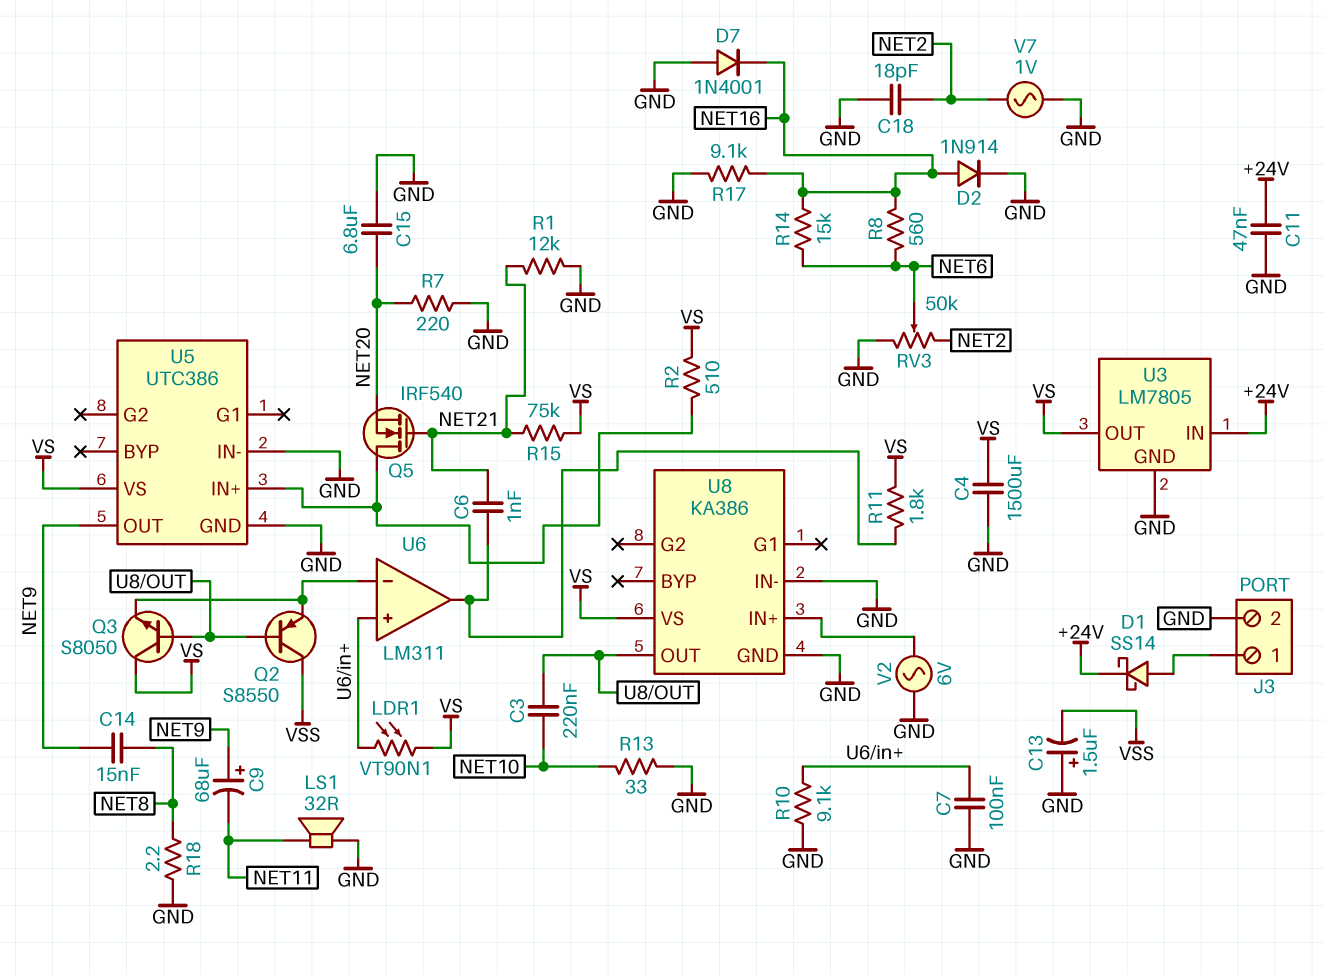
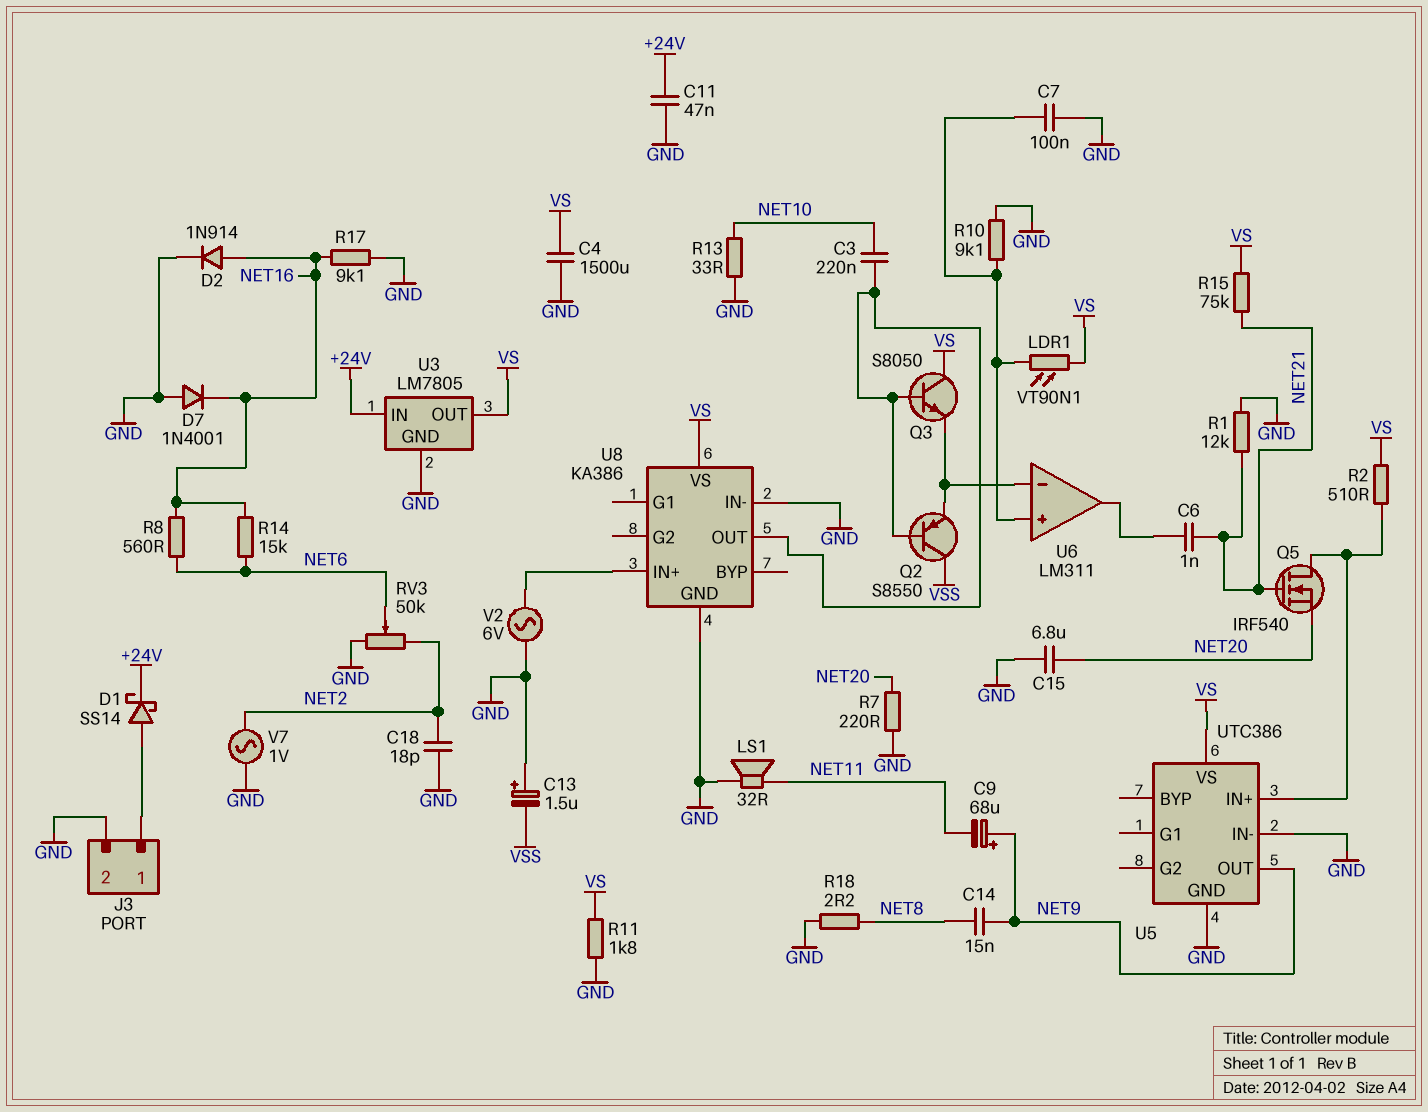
R11: 1.8k (U6/out, VS) -> 1.8k (GND, VS)

